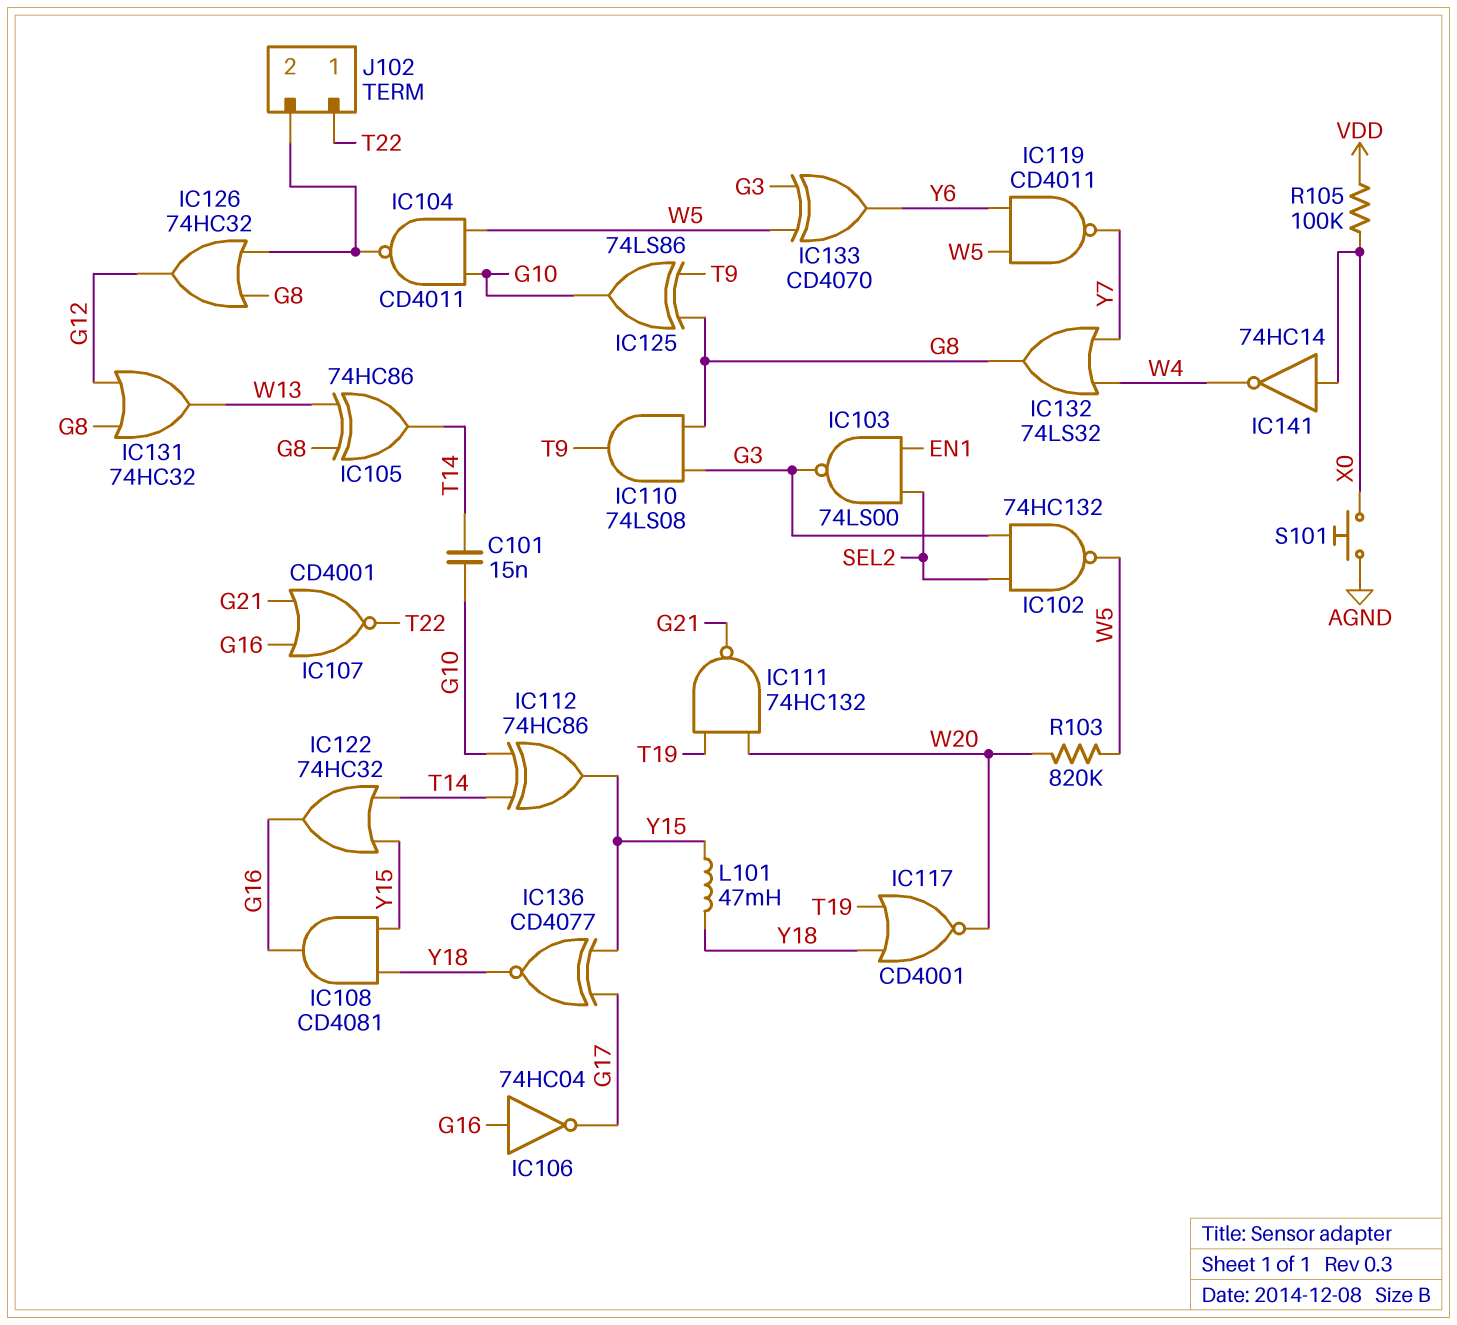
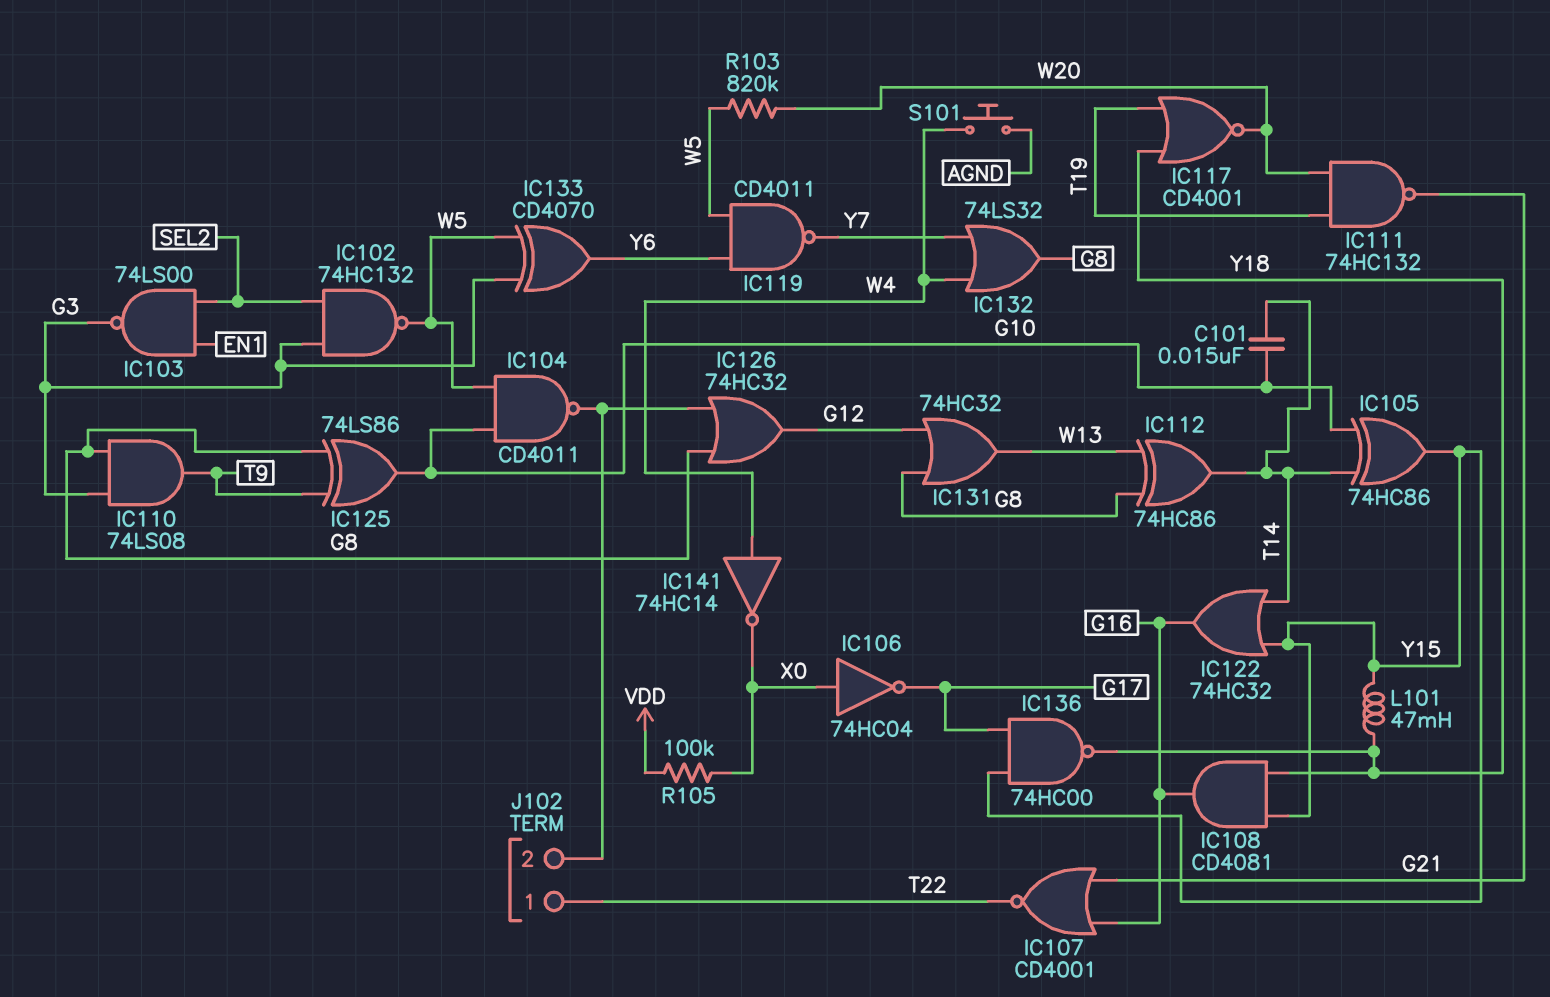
IC105: XOR 74HC86 (in G8, in W13, out T14) -> XOR 74HC86 (in G10, in T14, out Y15)
IC106: NOT 74HC04 (in G16, out G17) -> NOT 74HC04 (in X0, out G17)
IC112: XOR 74HC86 (in G10, in T14, out Y15) -> XOR 74HC86 (in G8, in W13, out T14)
IC136: XNOR CD4077 (in G17, in Y15, out Y18) -> NAND 74HC00 (in G17, in Y15, out Y18)
IC141: NOT 74HC14 (in X0, out W4) -> NOT 74HC14 (in W4, out X0)
S101: button (AGND, X0) -> button (AGND, W4)

